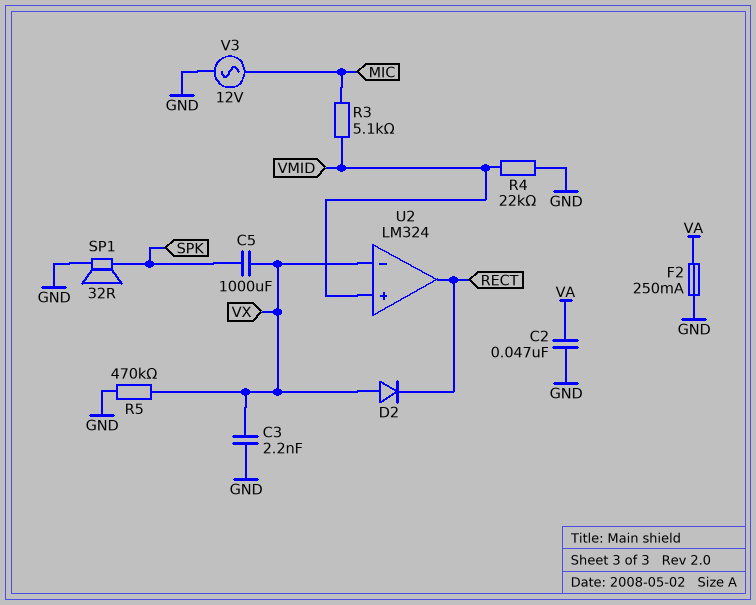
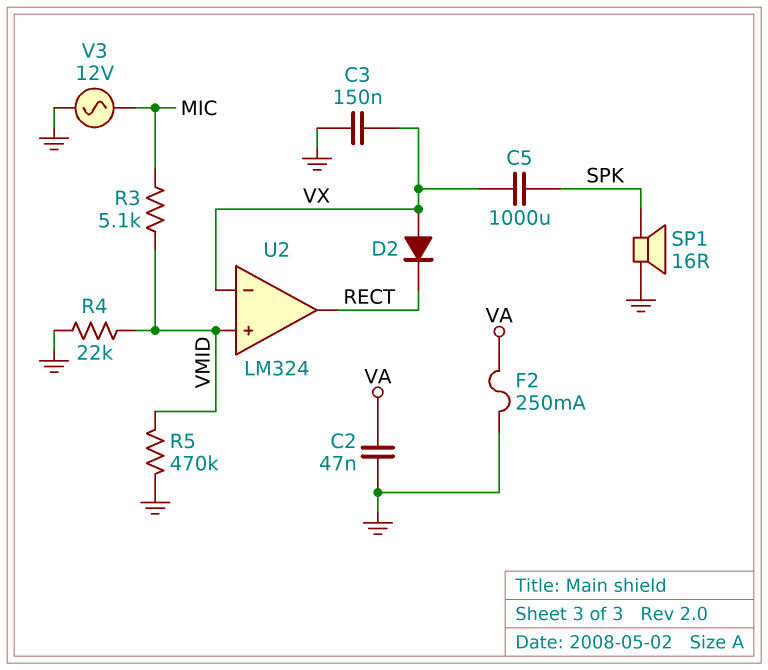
C3: 2.2nF (GND, VX) -> 150nF (GND, VX)
R5: 470k (GND, VX) -> 470k (GND, VMID)
SP1: speaker 32R (GND, SPK) -> speaker 16R (GND, SPK)

